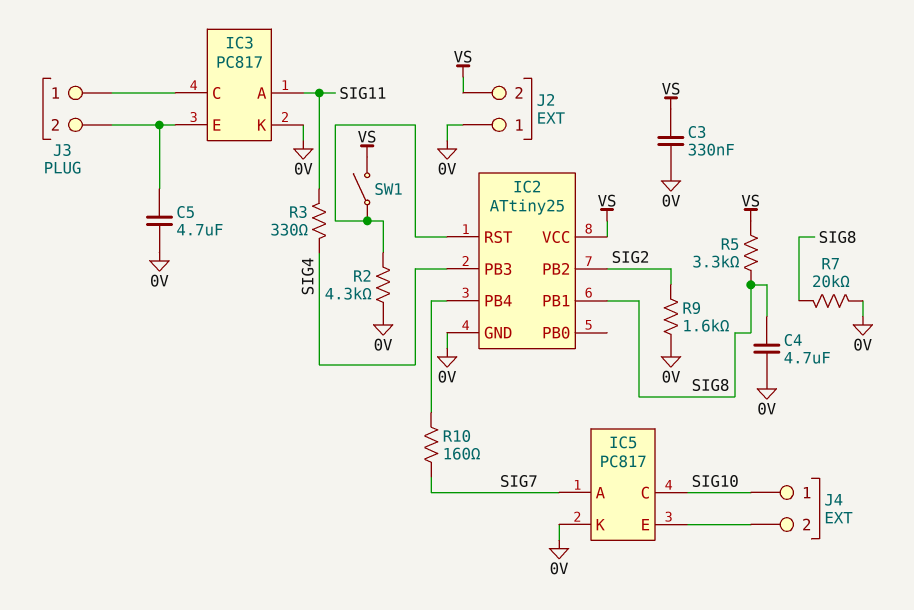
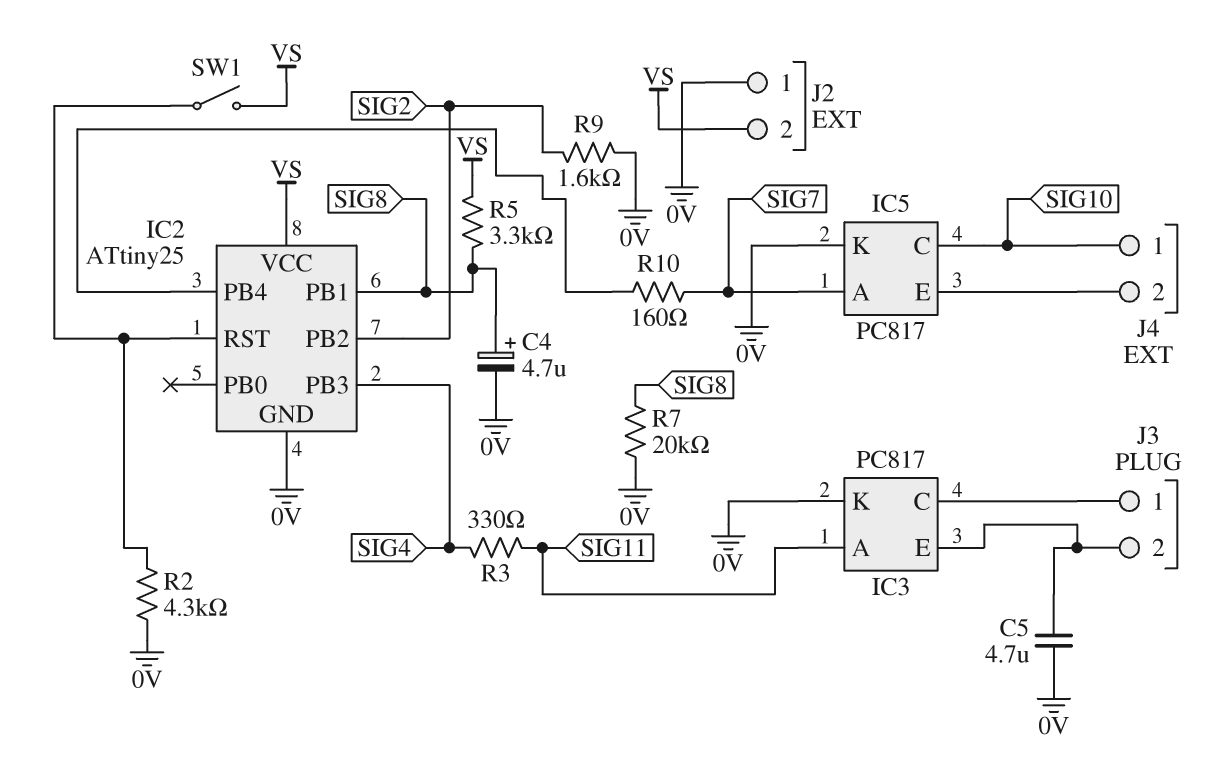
C3: 330nF (0V, VS) -> none
C4: 4.7uF (0V, SIG8) -> 4.7uF (plus SIG8, minus 0V)

